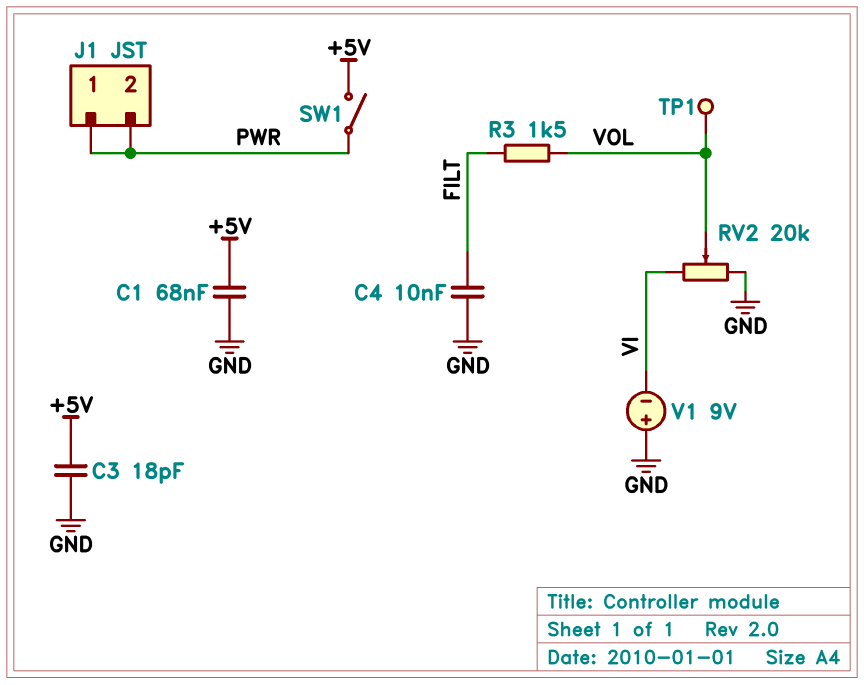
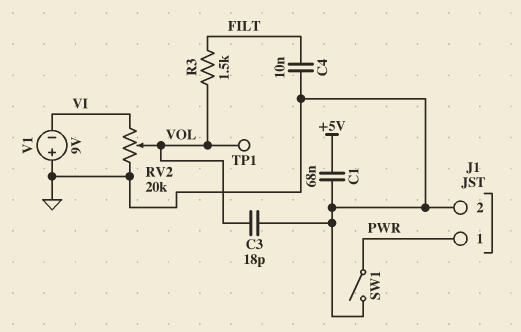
C3: 18pF (+5V, GND) -> 18pF (GND, VOL)
J1 pin 2: PWR -> GND
SW1: switch (+5V, PWR) -> switch (GND, PWR)

